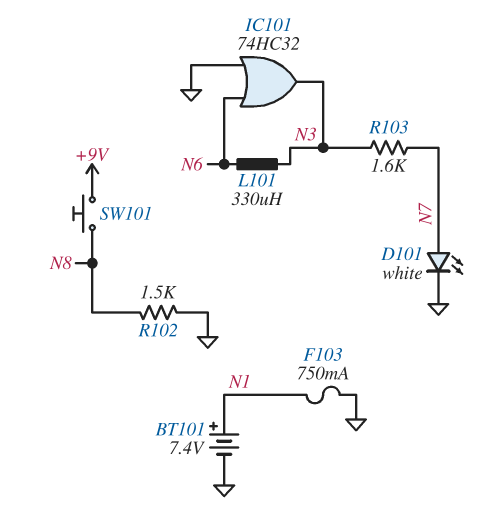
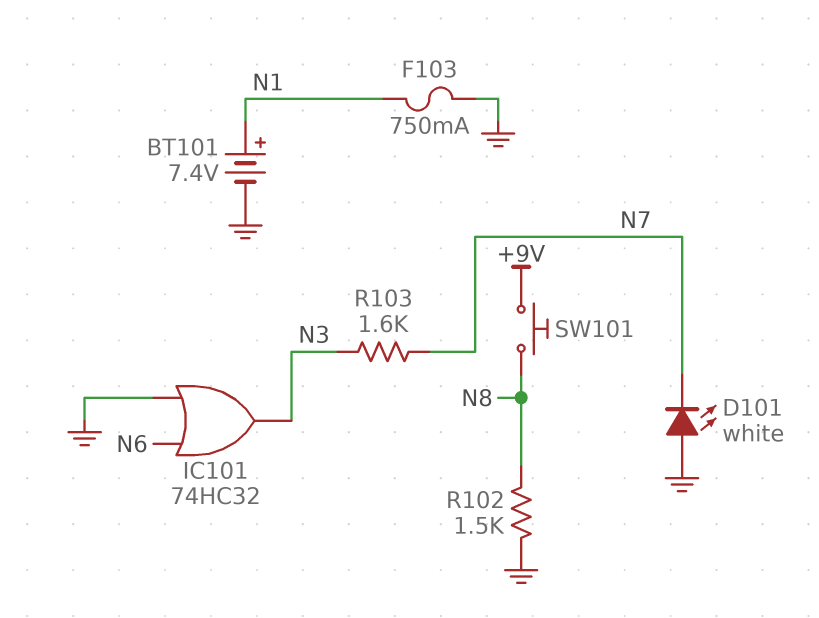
D101: LED white (A N7, K GND) -> LED white (A GND, K N7)
L101: 330uH (N3, N6) -> none

